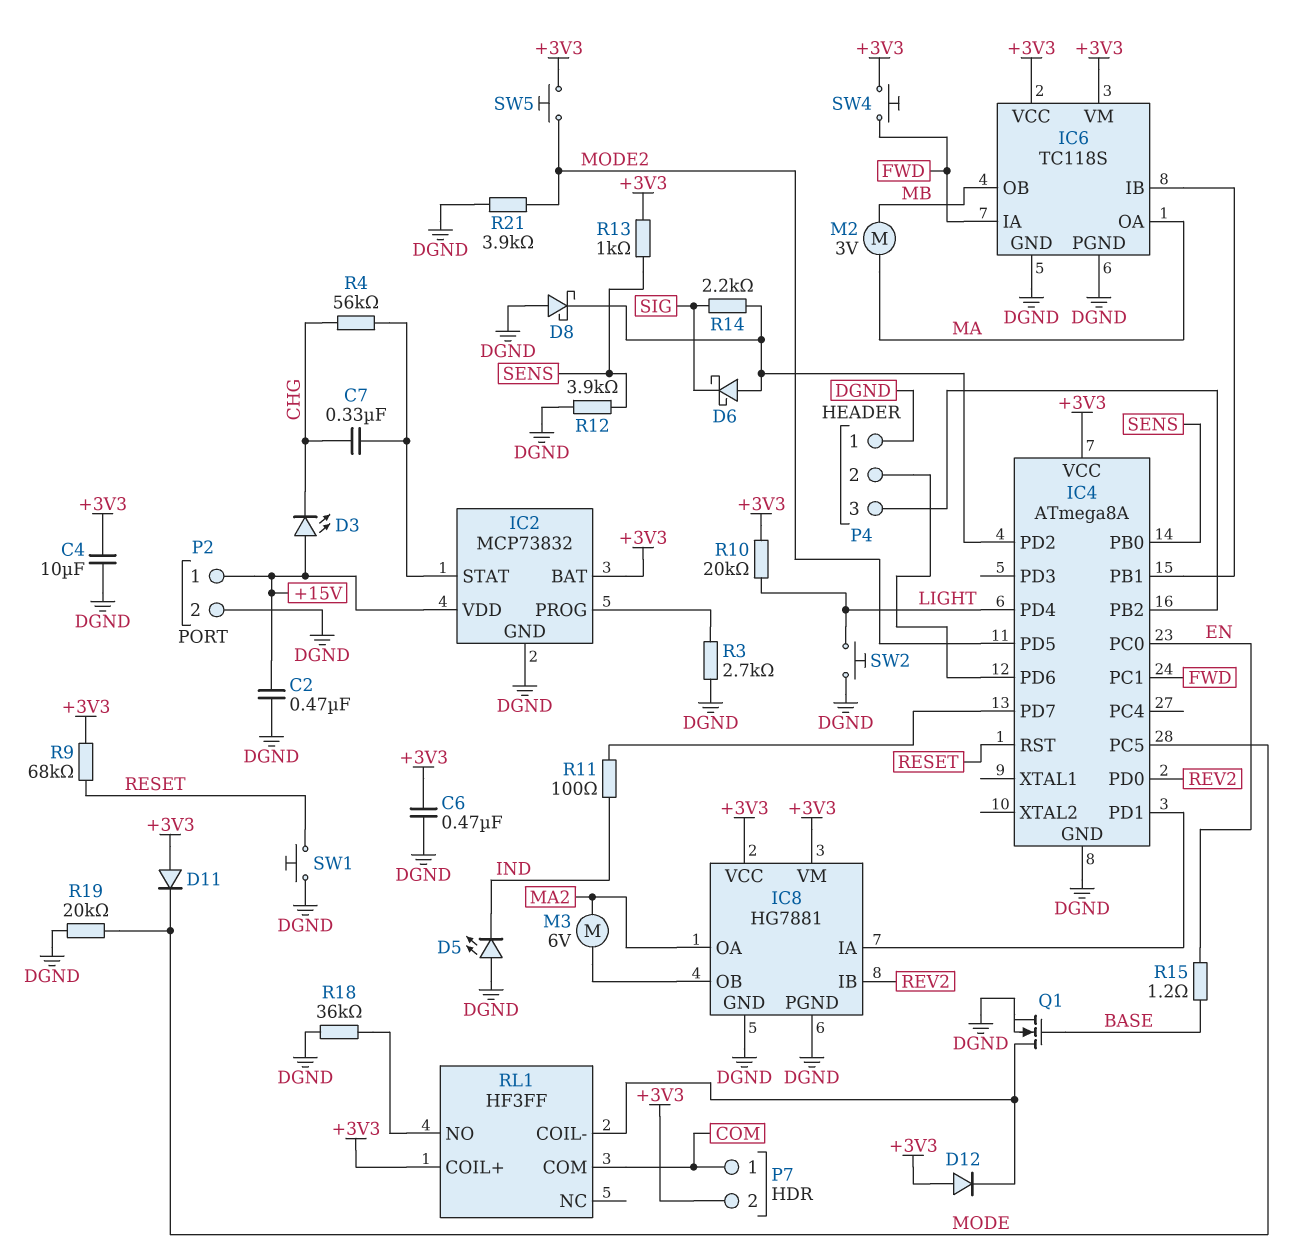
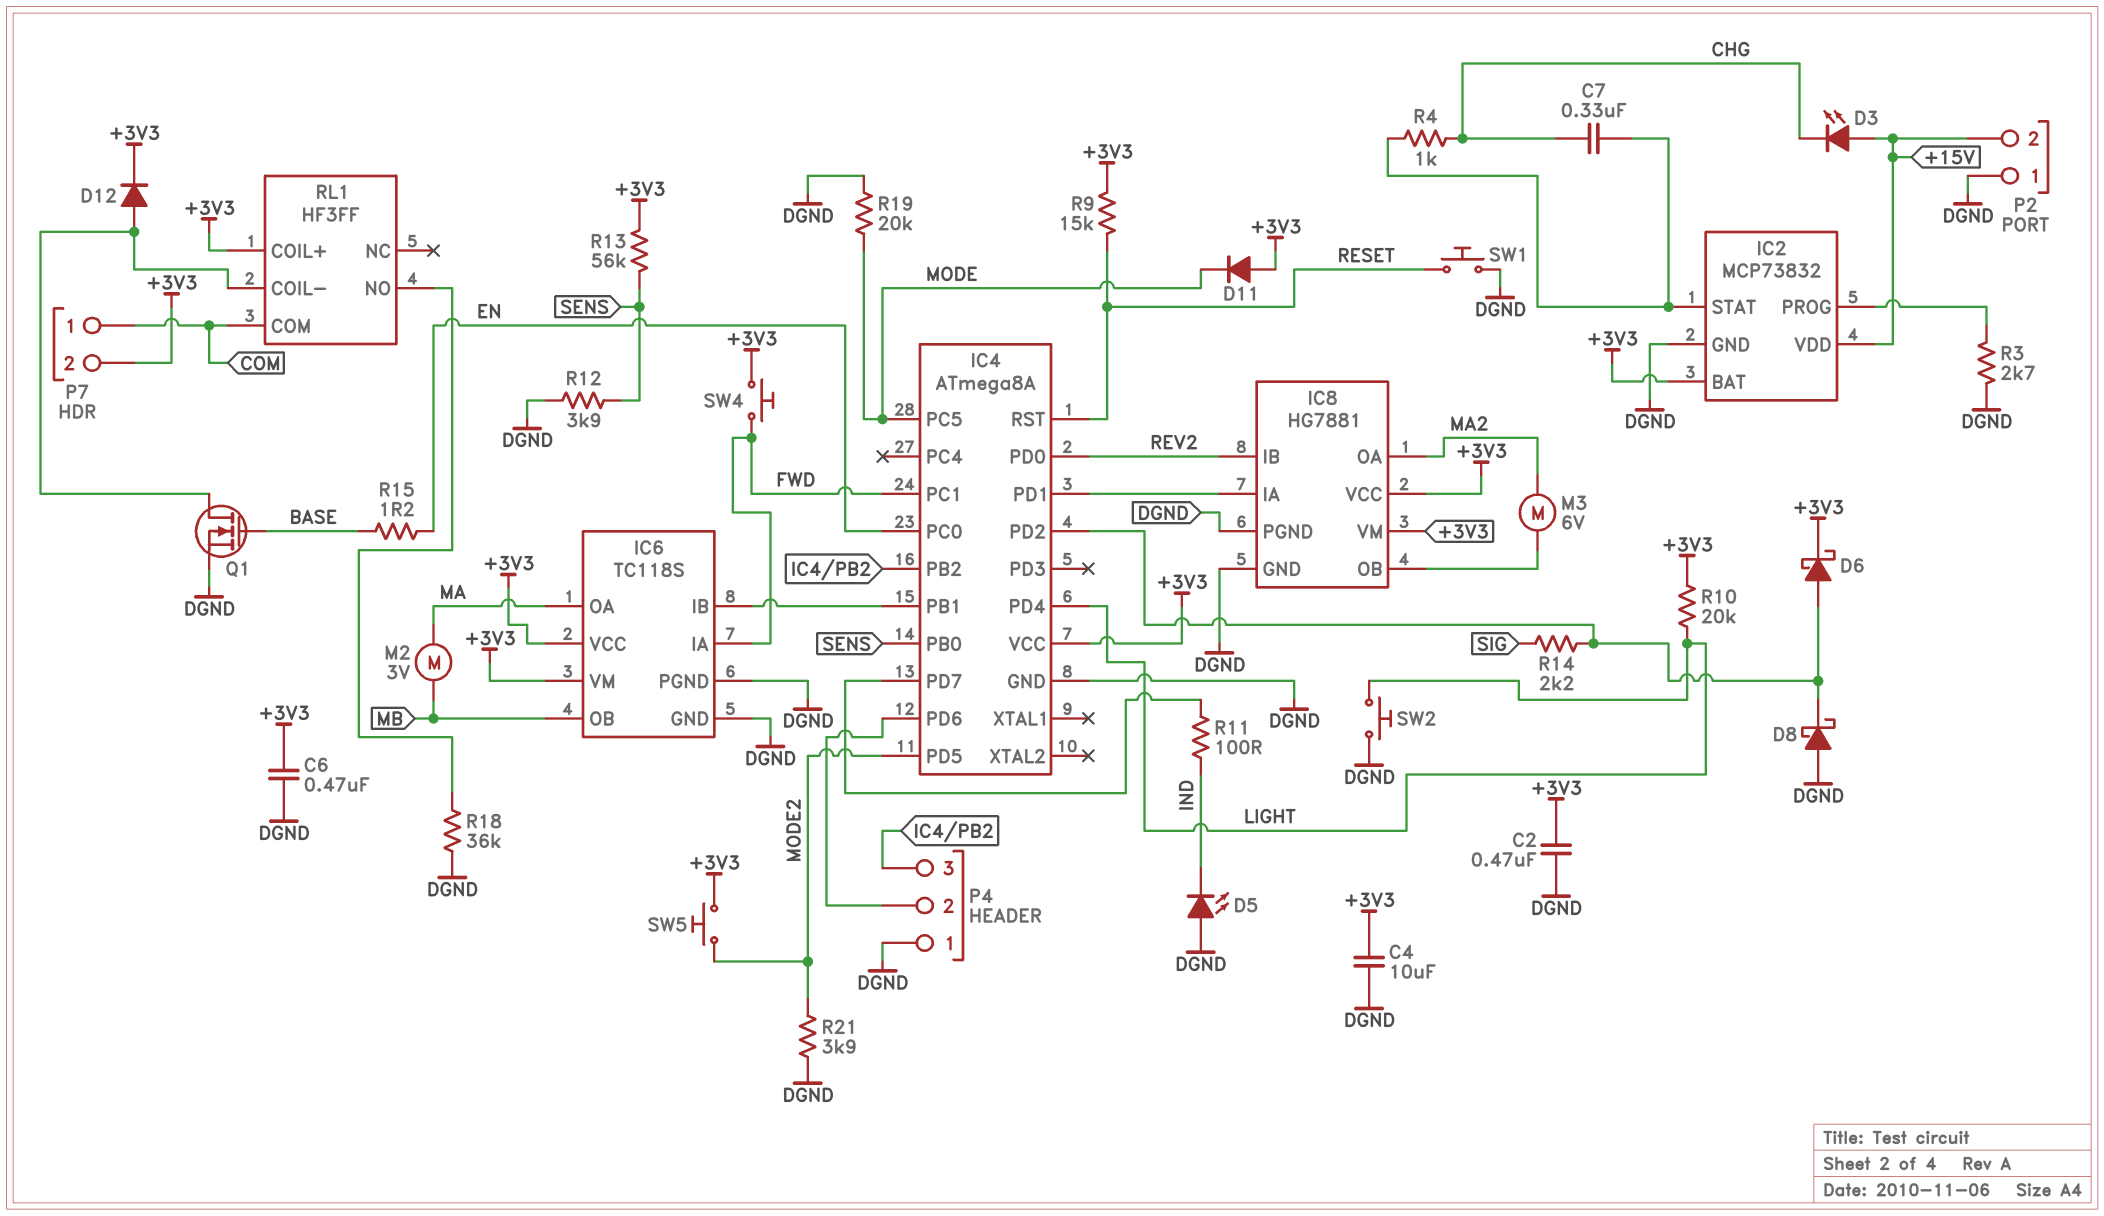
C2: 470nF (+15V, DGND) -> 470nF (+3V3, DGND)
D6: schottky (A IC4/PD2, K SIG) -> schottky (A IC4/PD2, K +3V3)
D12: diode (A +3V3, K RL1/COIL-) -> diode (A RL1/COIL-, K +3V3)
P2 pin 1: +15V -> DGND
P2 pin 2: DGND -> +15V
R4: 56k (CHG, IC2/STAT) -> 1k (CHG, IC2/STAT)
R9: 68k (+3V3, RESET) -> 15k (+3V3, RESET)
R13: 1k (+3V3, SENS) -> 56k (+3V3, SENS)

